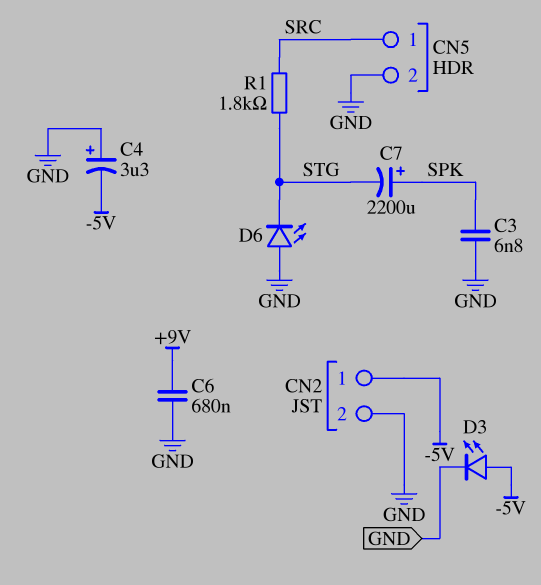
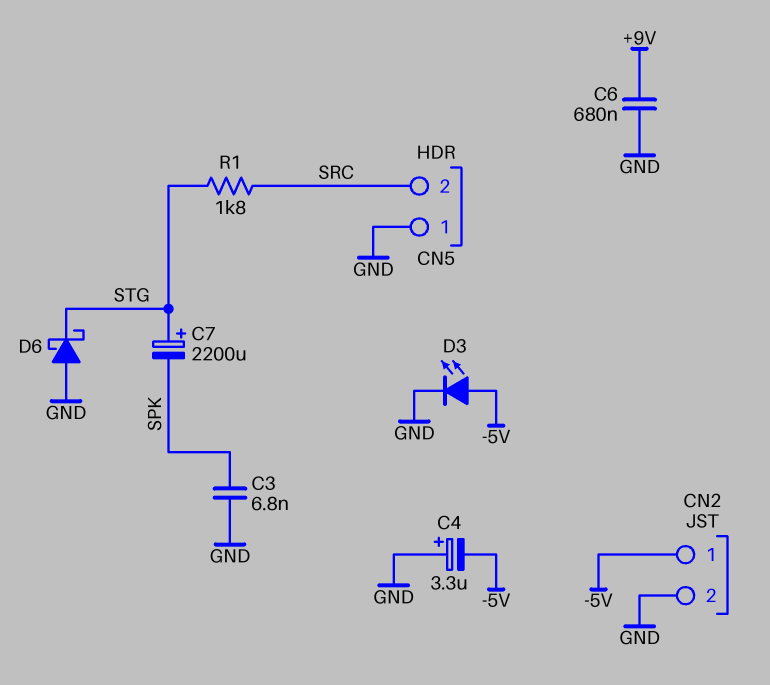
C7: 2200uF (plus SPK, minus STG) -> 2200uF (plus STG, minus SPK)
CN5 pin 1: SRC -> GND
CN5 pin 2: GND -> SRC
D6: LED (A GND, K STG) -> schottky (A GND, K STG)

